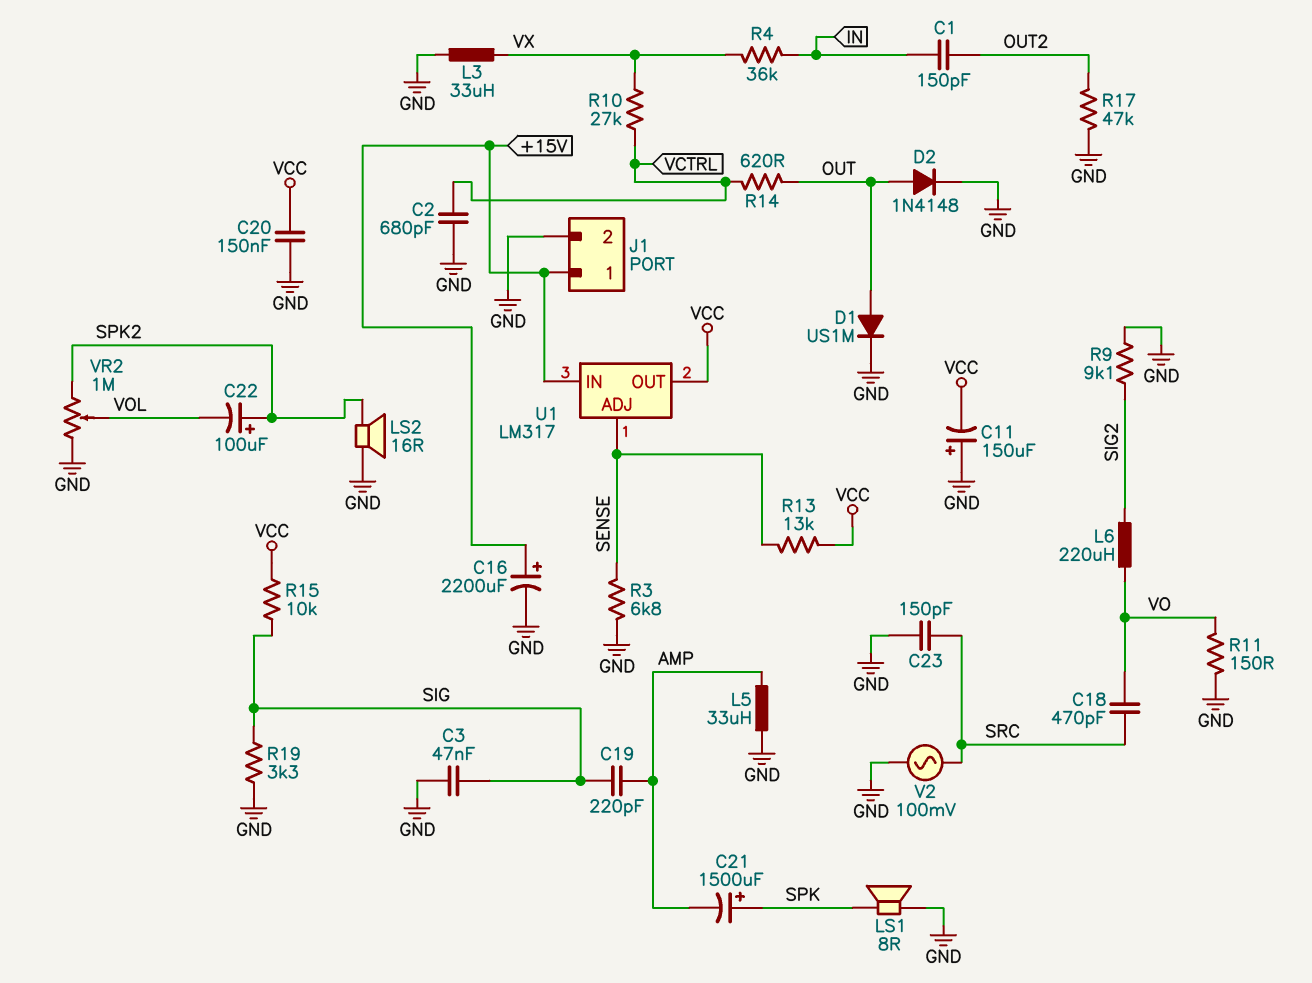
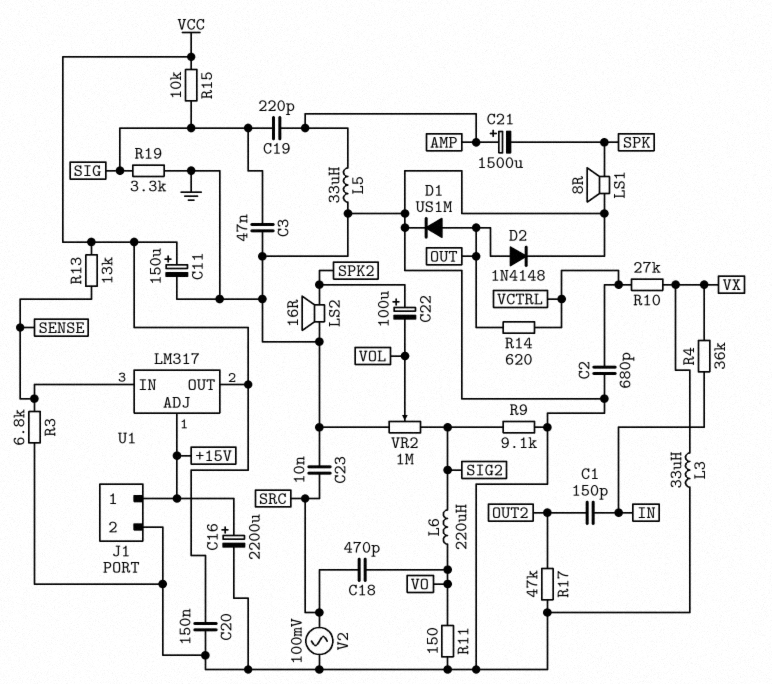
C11: 150uF (plus GND, minus VCC) -> 150uF (plus VCC, minus GND)
C21: 1500uF (plus SPK, minus AMP) -> 1500uF (plus AMP, minus SPK)
C23: 150pF (GND, SRC) -> 10nF (GND, SRC)
U1 pin ADJ: SENSE -> +15V
U1 pin IN: +15V -> SENSE
VR2: 1M (GND, SPK2, wiper VOL) -> 1M (GND, SIG2, wiper VOL)

